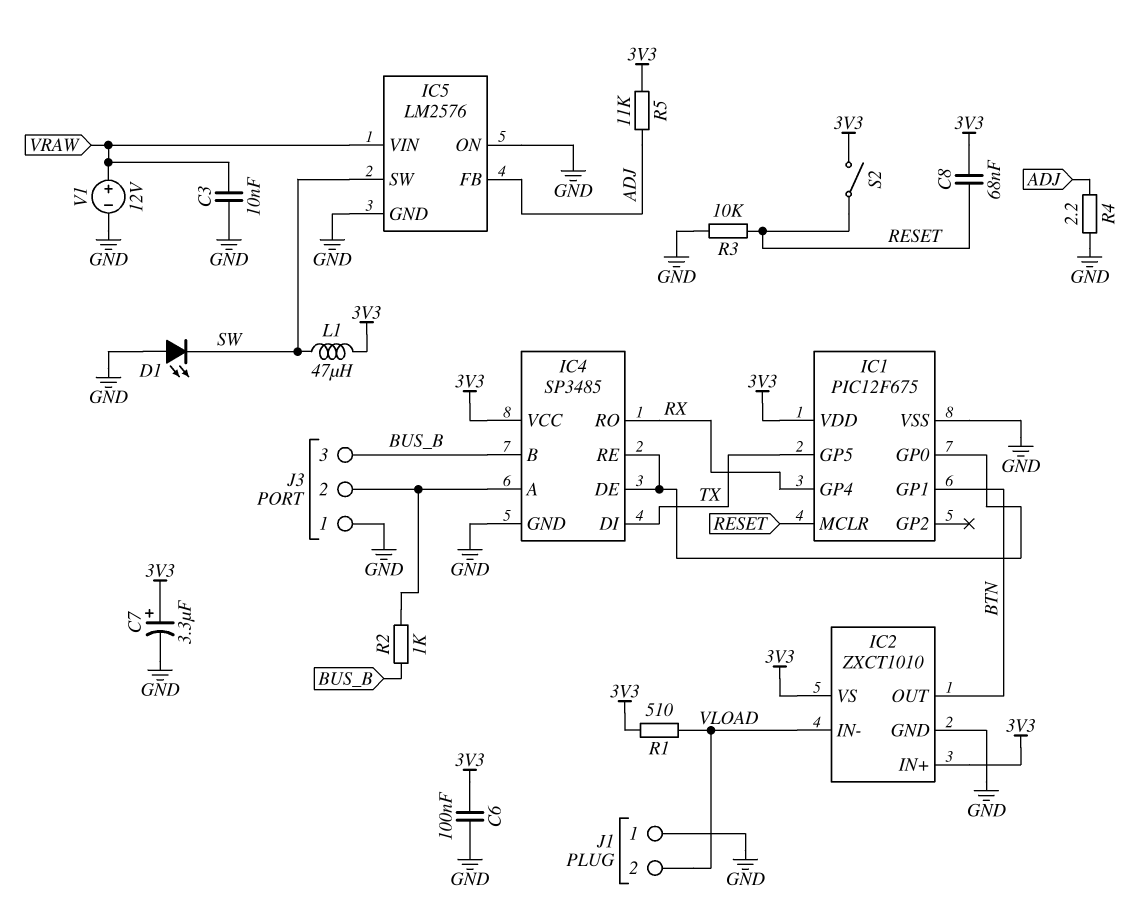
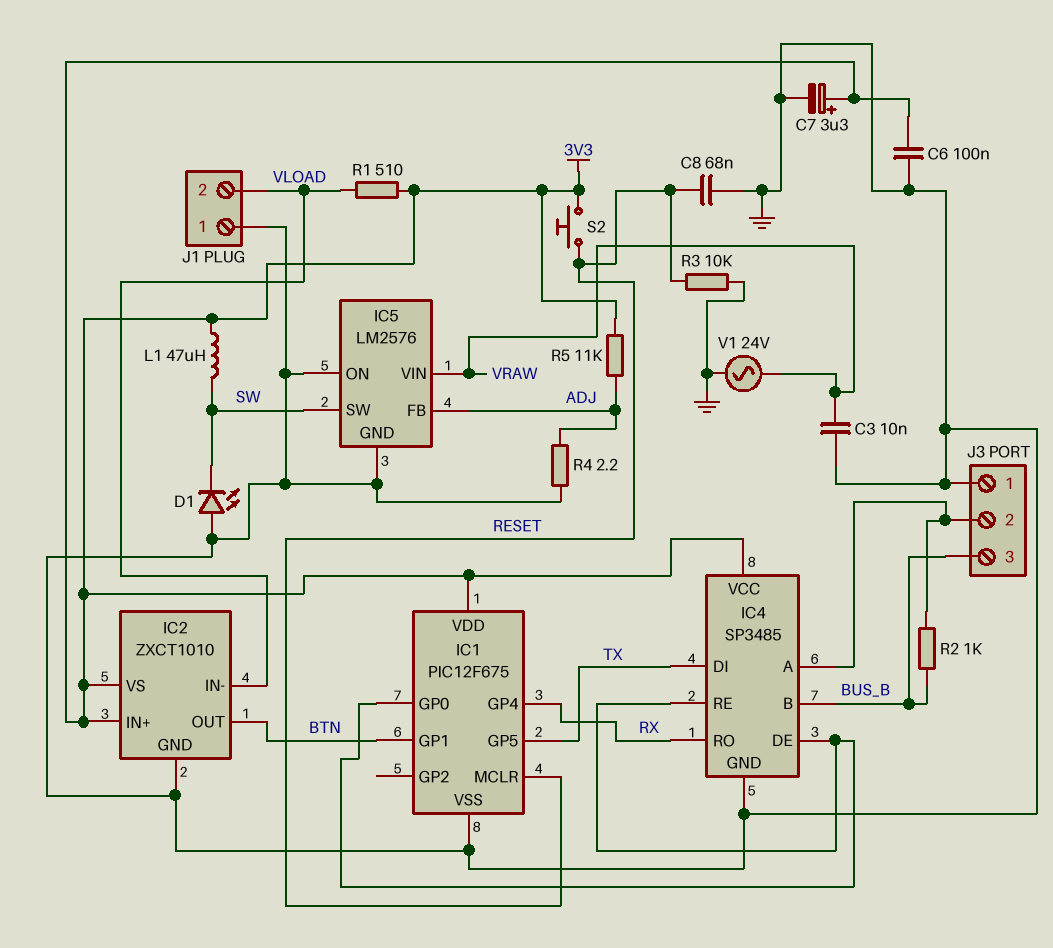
C8: 68nF (3V3, RESET) -> 68nF (GND, RESET)
S2: switch (3V3, RESET) -> button (3V3, RESET)
V1: 12V (plus VRAW, minus GND) -> AC 24V (GND, VRAW)

